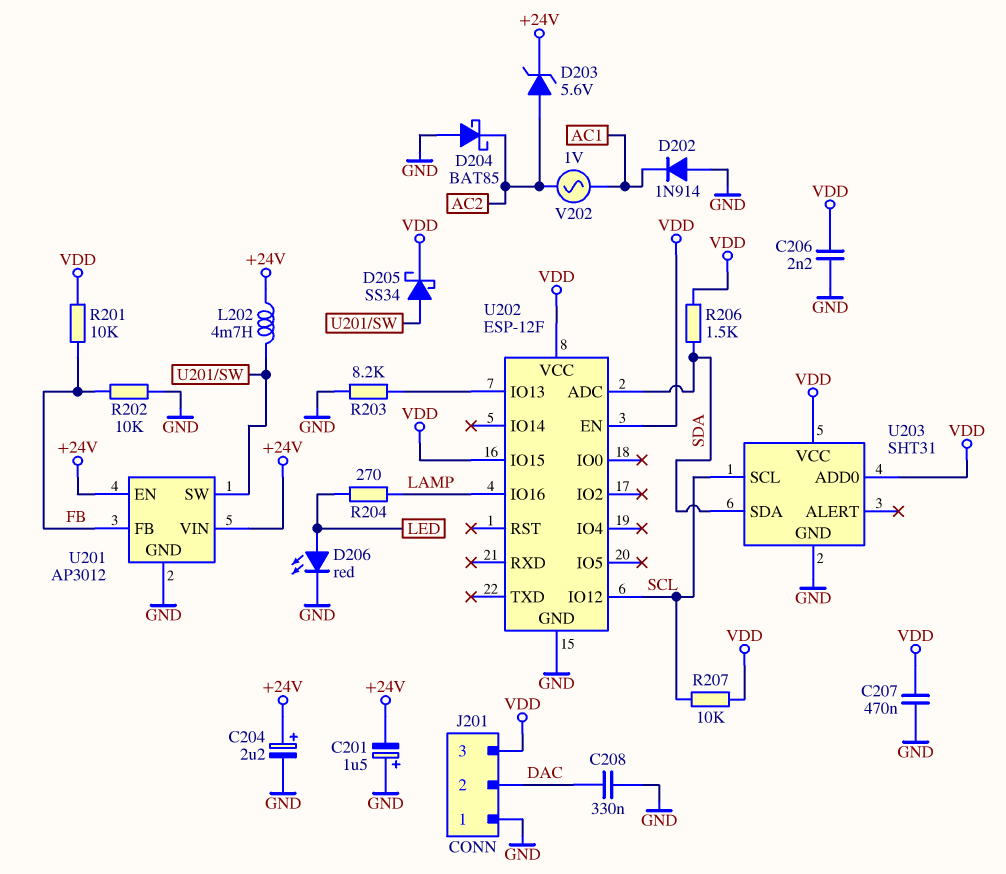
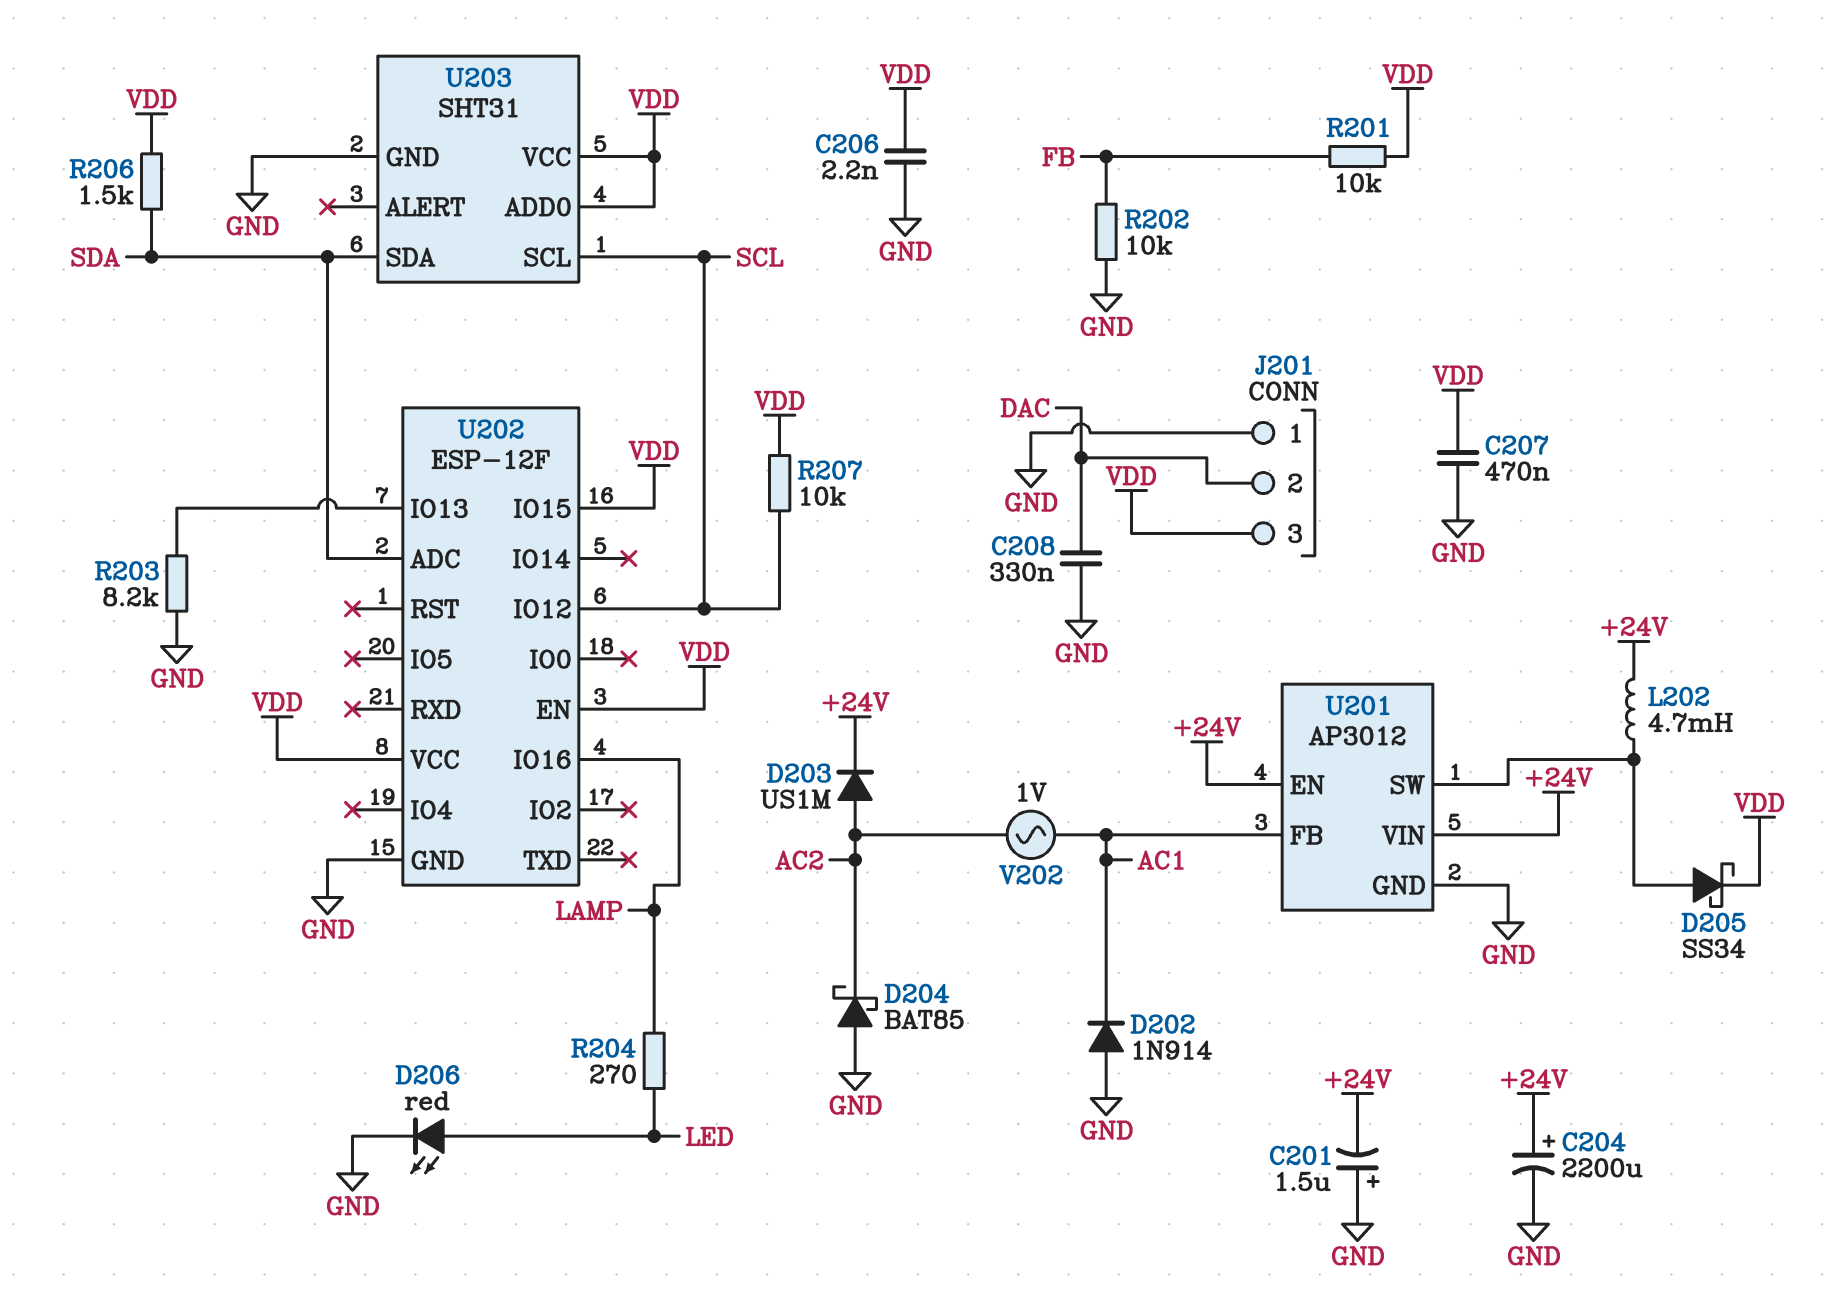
C204: 2.2uF (plus +24V, minus GND) -> 2200uF (plus +24V, minus GND)
D203: zener 5.6V (A AC2, K +24V) -> diode US1M (A AC2, K +24V)
U201 pin FB: FB -> AC1

